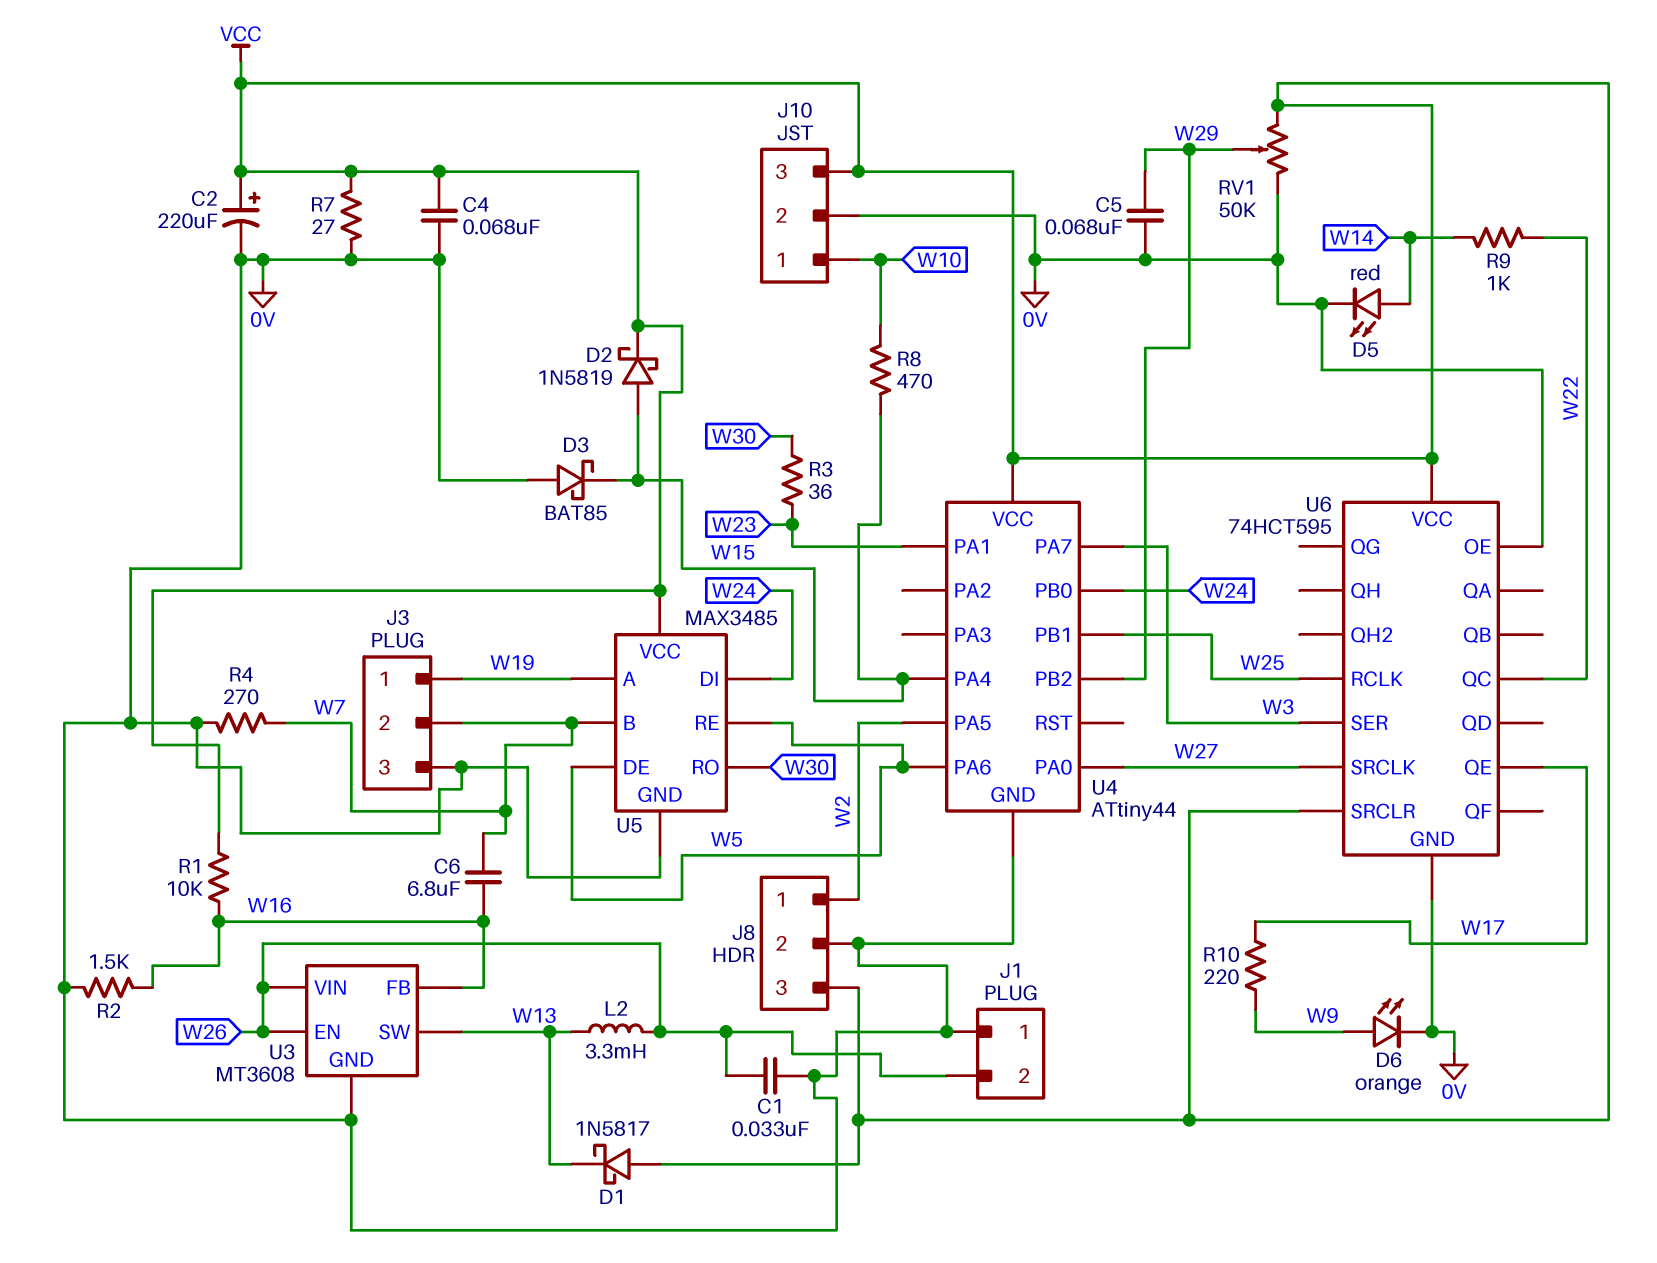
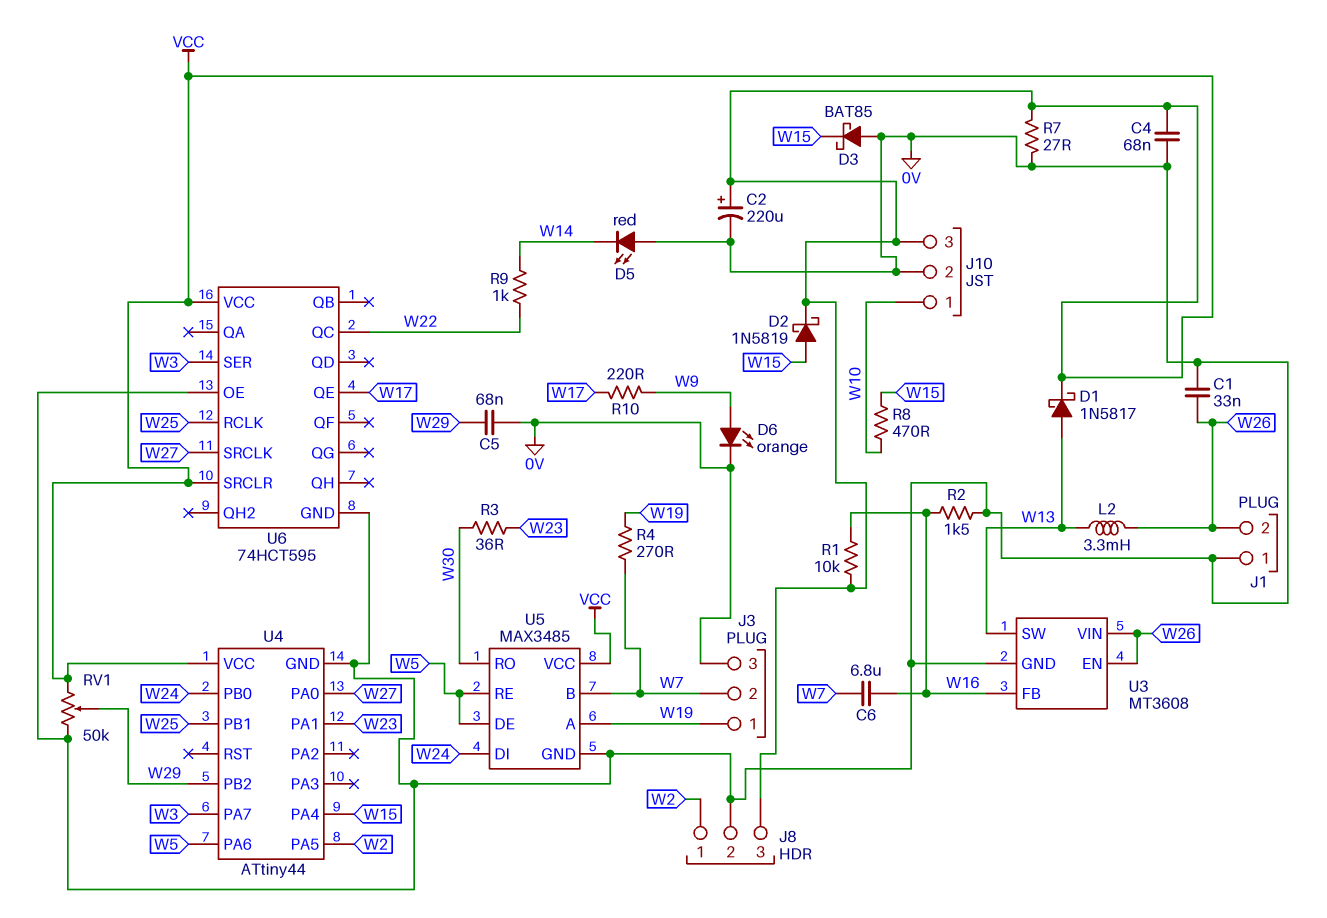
D1: schottky 1N5817 (A VCC, K W13) -> schottky 1N5817 (A W13, K VCC)
D5: LED red (A W14, K 0V) -> LED red (A 0V, K W14)
R4: 270 (0V, W7) -> 270 (W7, W19)

